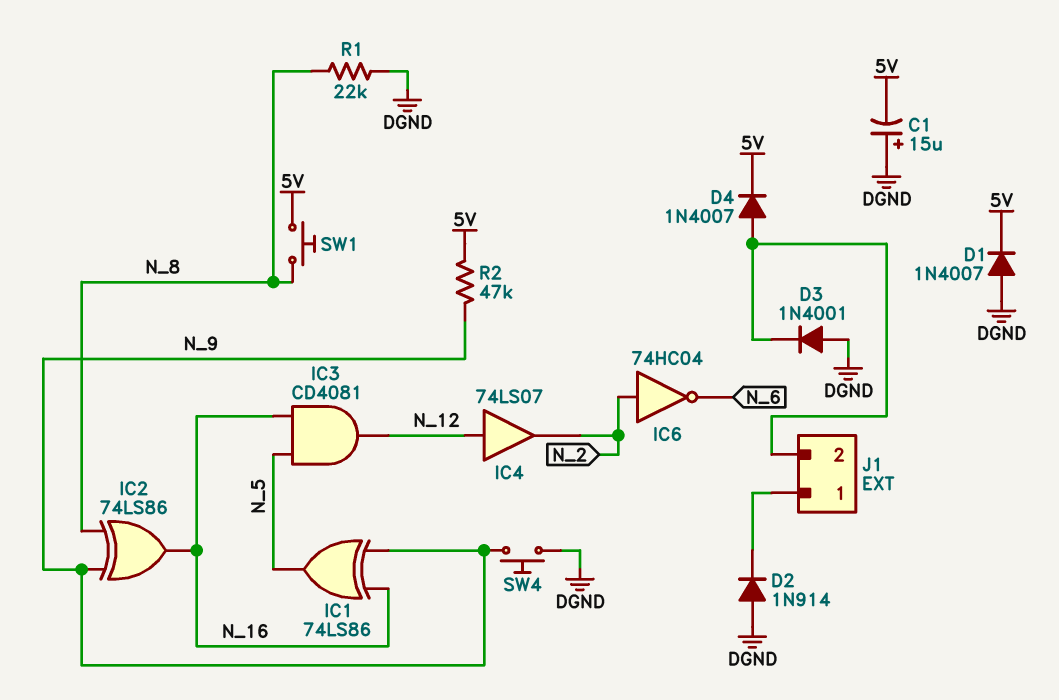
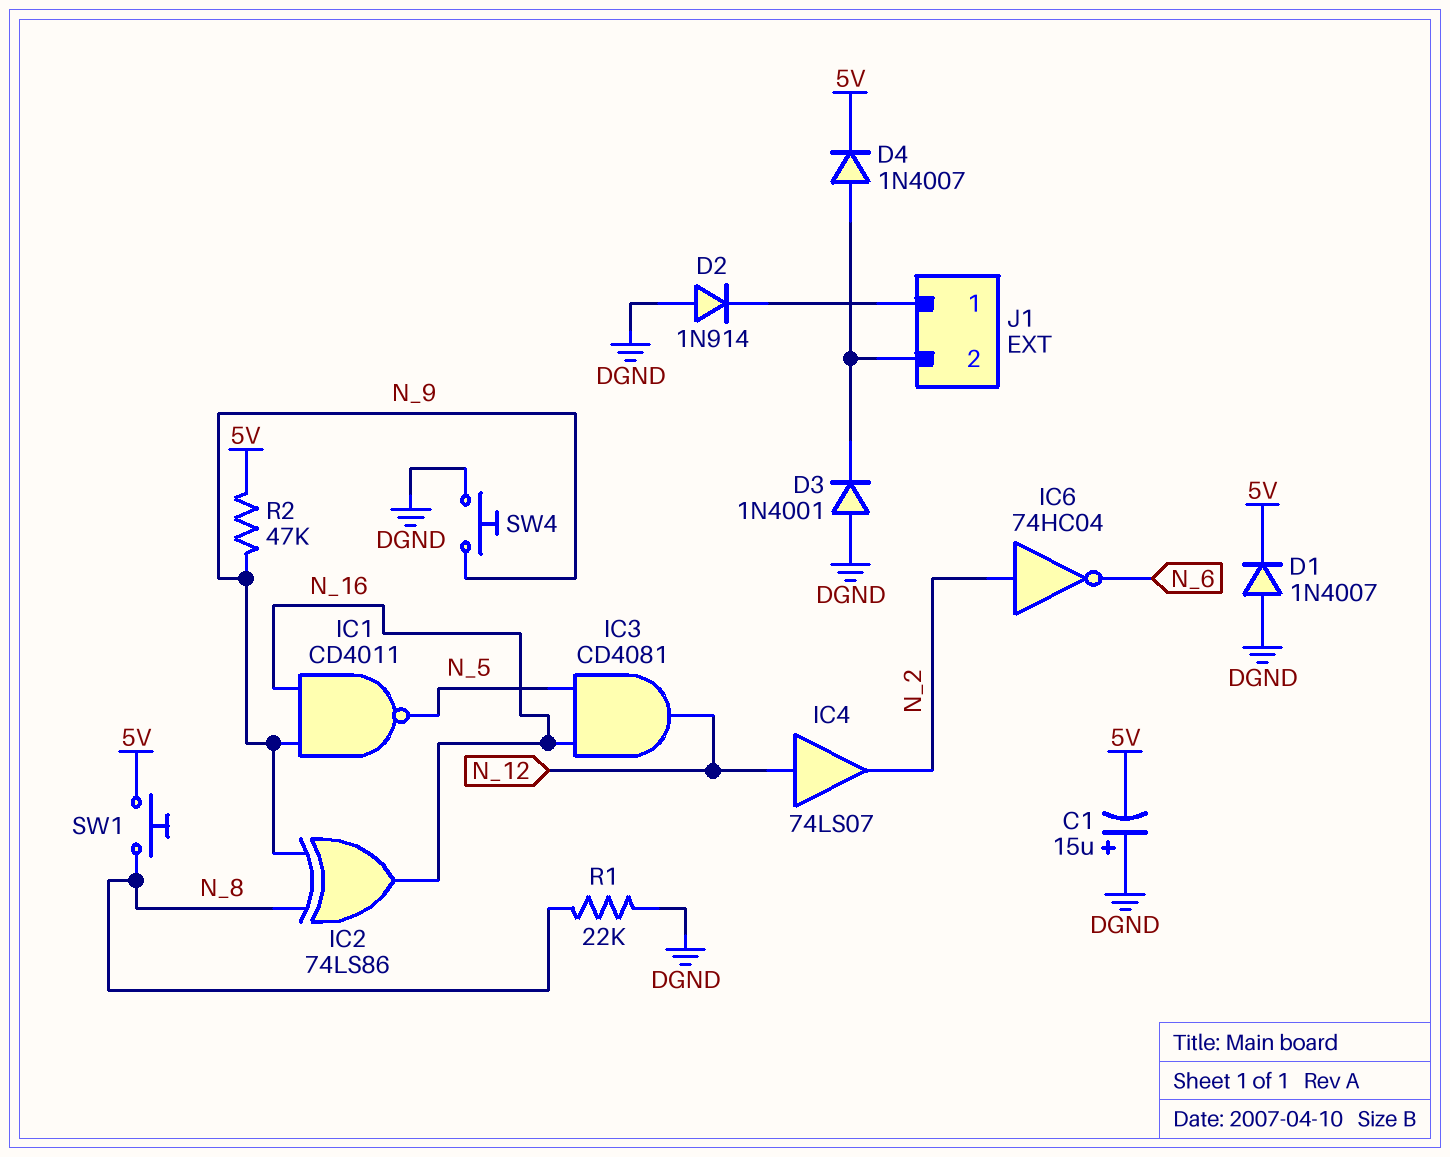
IC1: XOR 74LS86 (in N_9, in N_16, out N_5) -> NAND CD4011 (in N_9, in N_16, out N_5)

